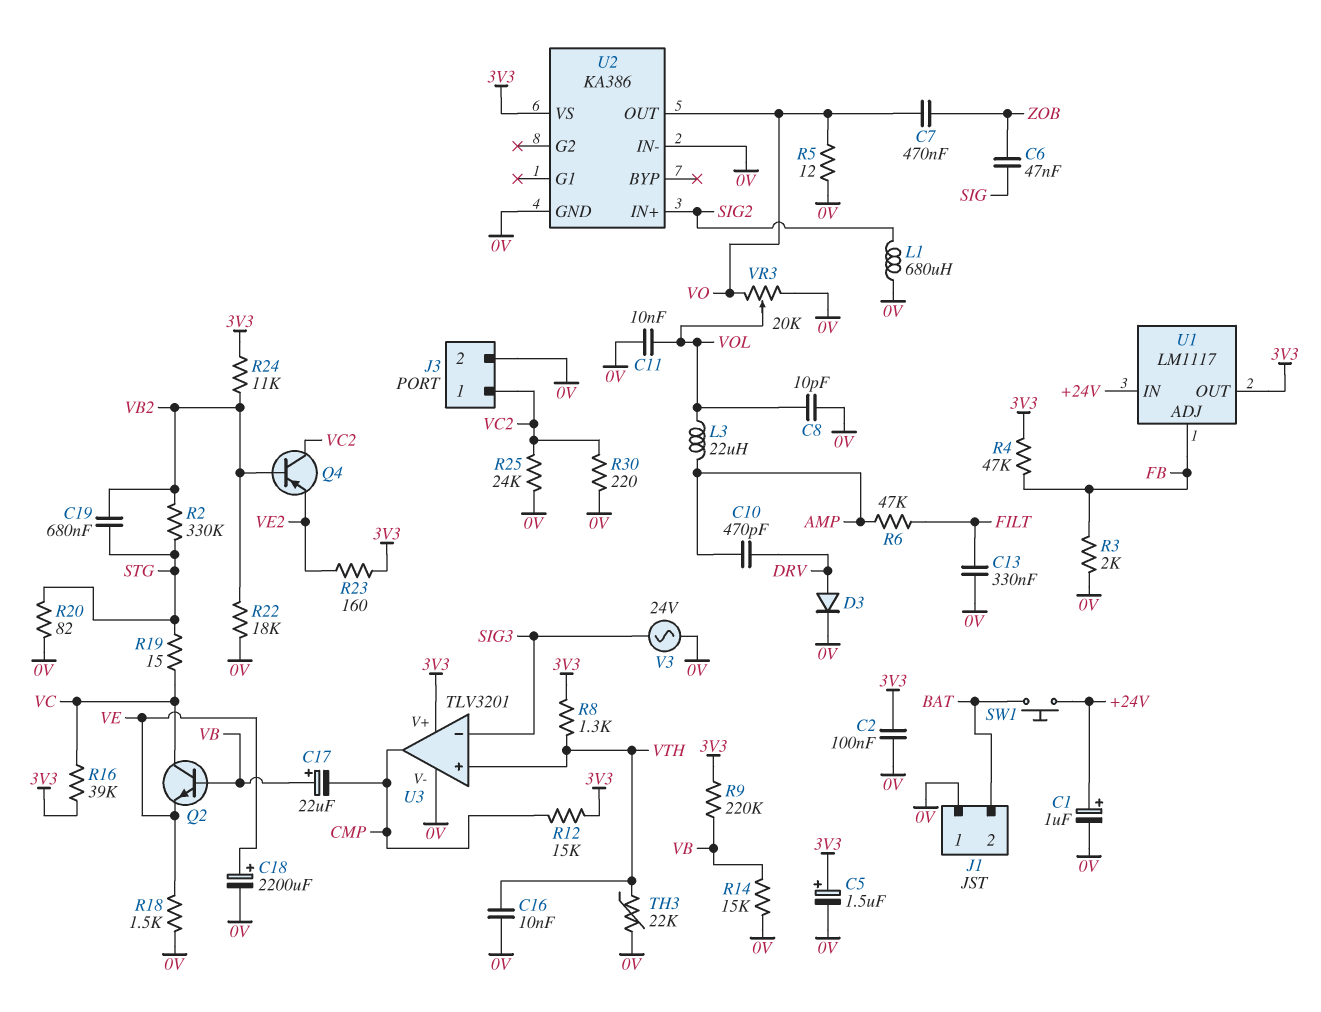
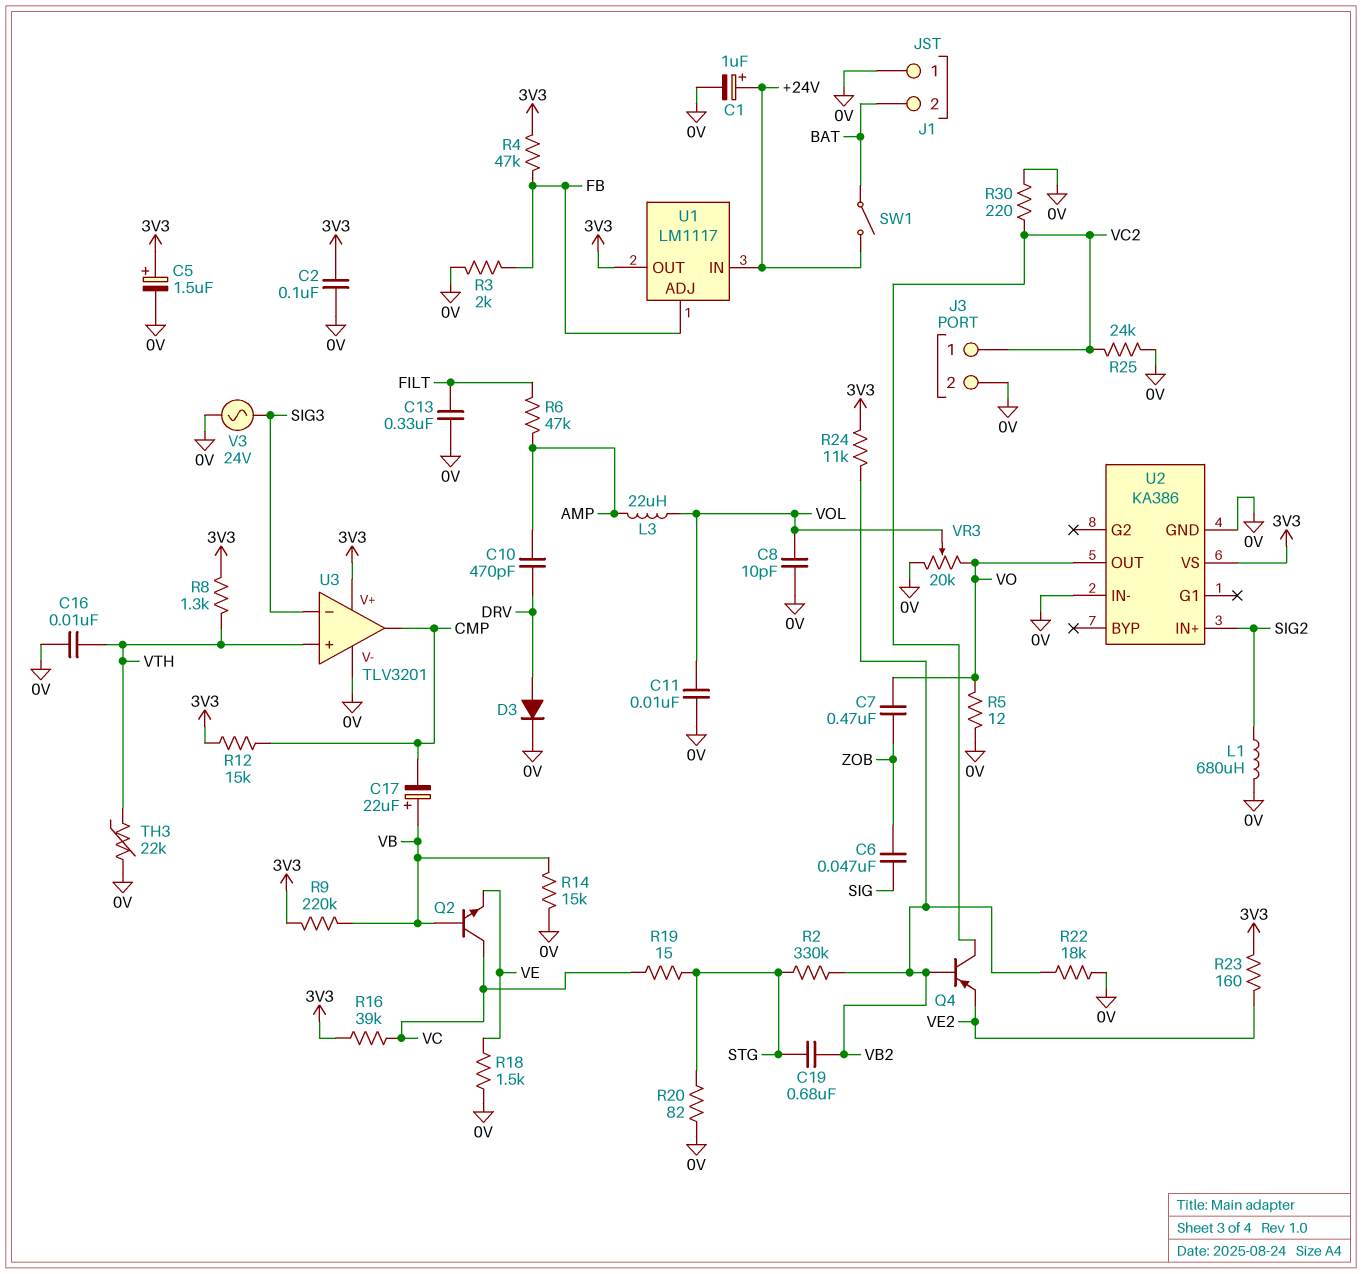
C18: 2200uF (plus VE, minus 0V) -> none
SW1: button (+24V, BAT) -> switch (+24V, BAT)

